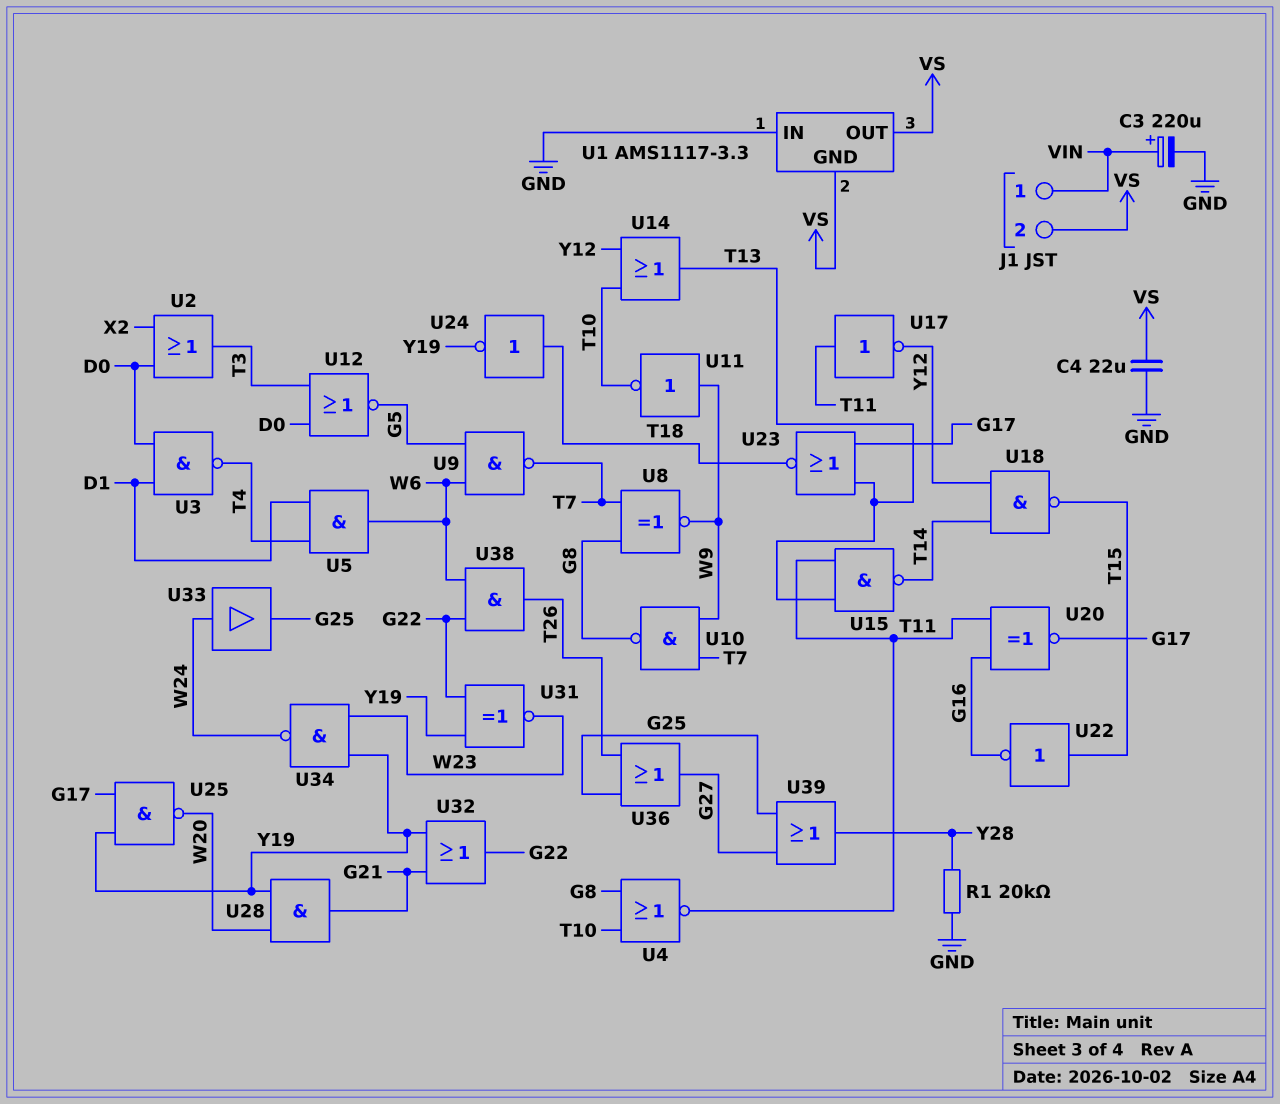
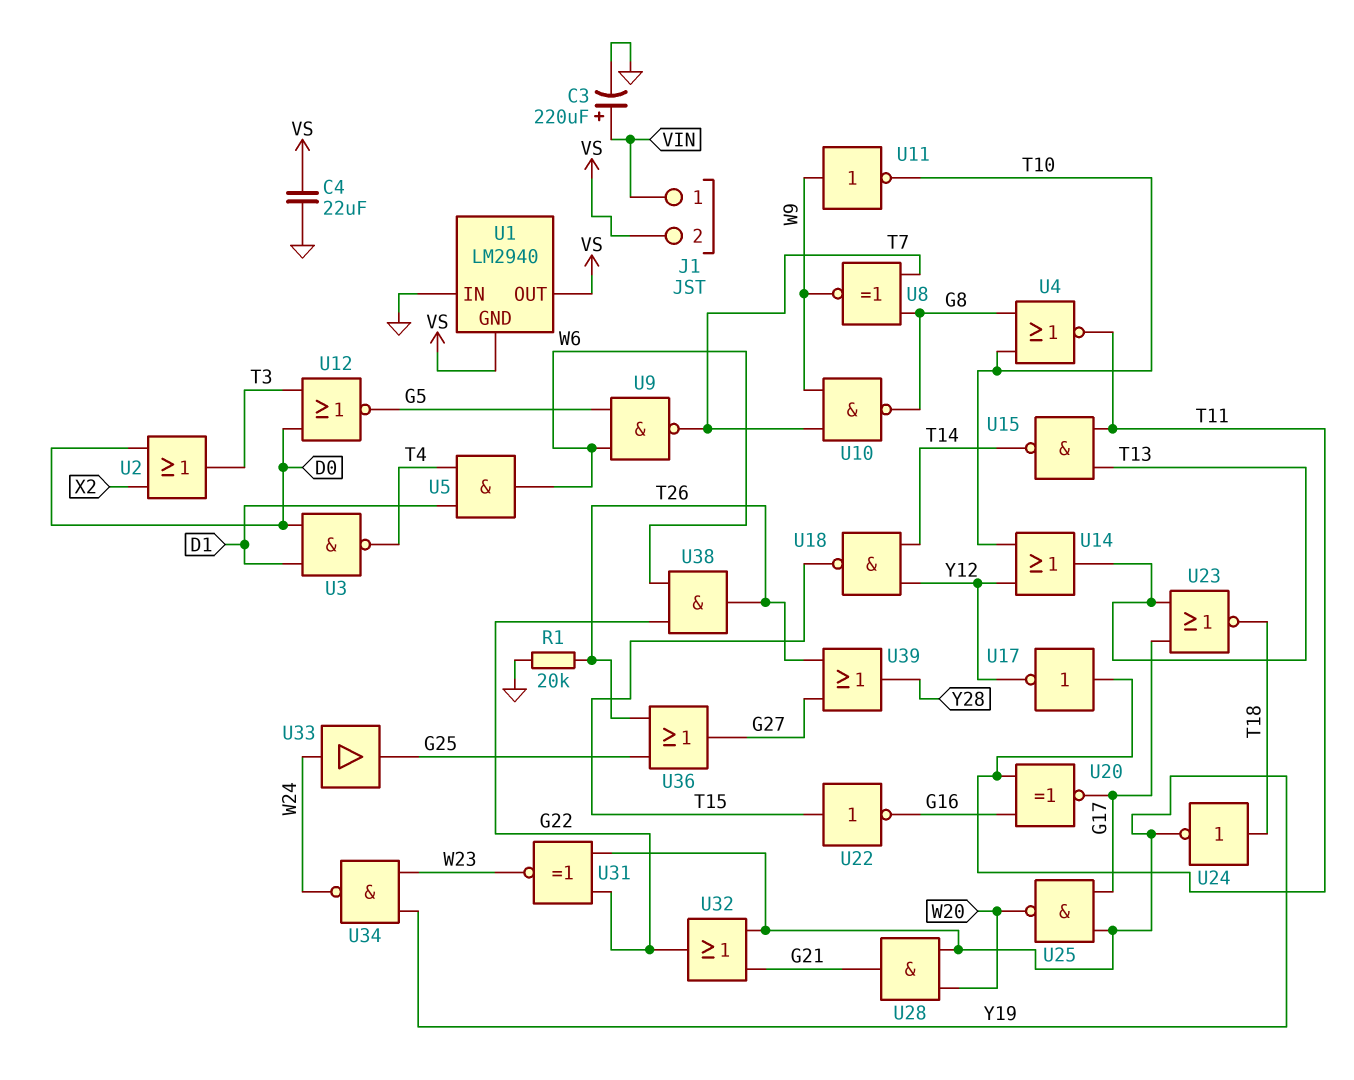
R1: 20k (GND, Y28) -> 20k (GND, T26)
U1: AMS1117-3.3 -> LM2940
U39: OR (in G25, in G27, out Y28) -> OR (in G27, in T26, out Y28)

